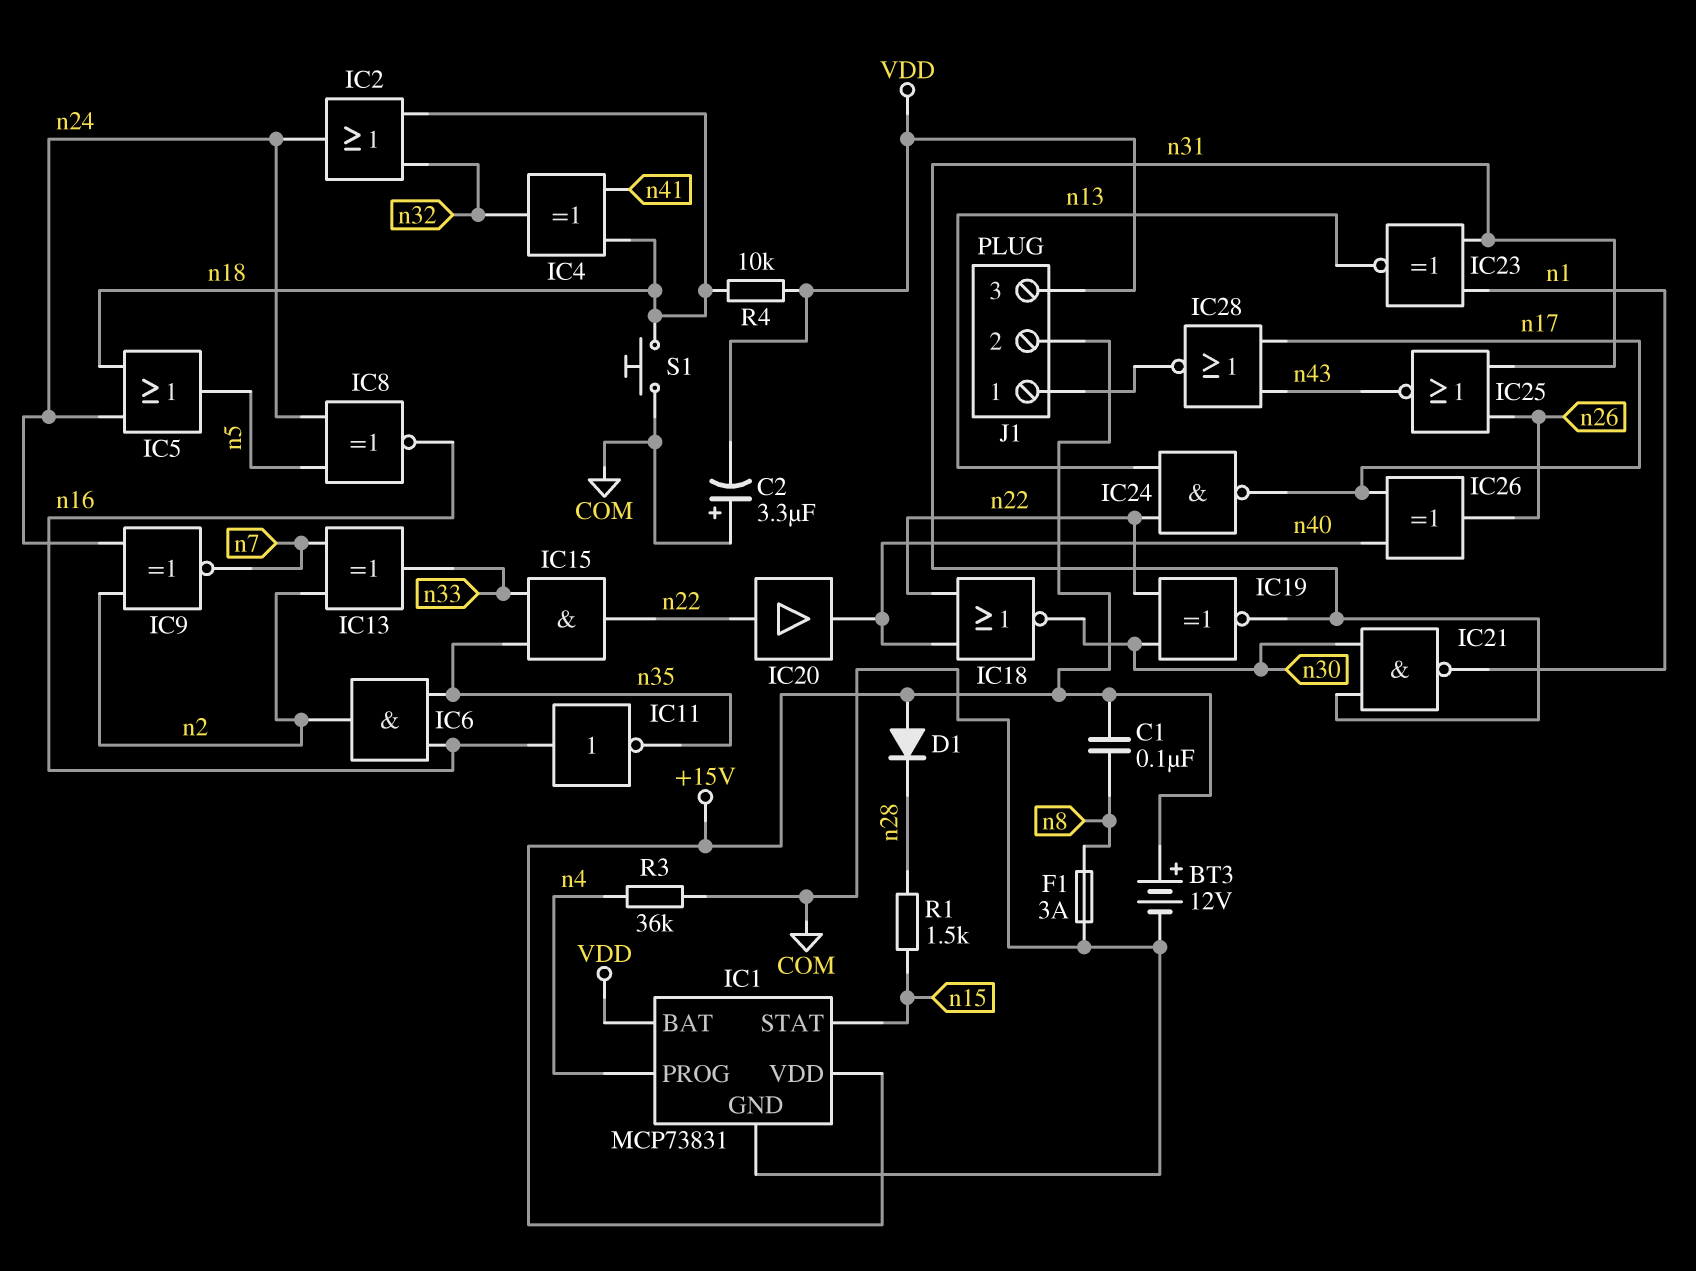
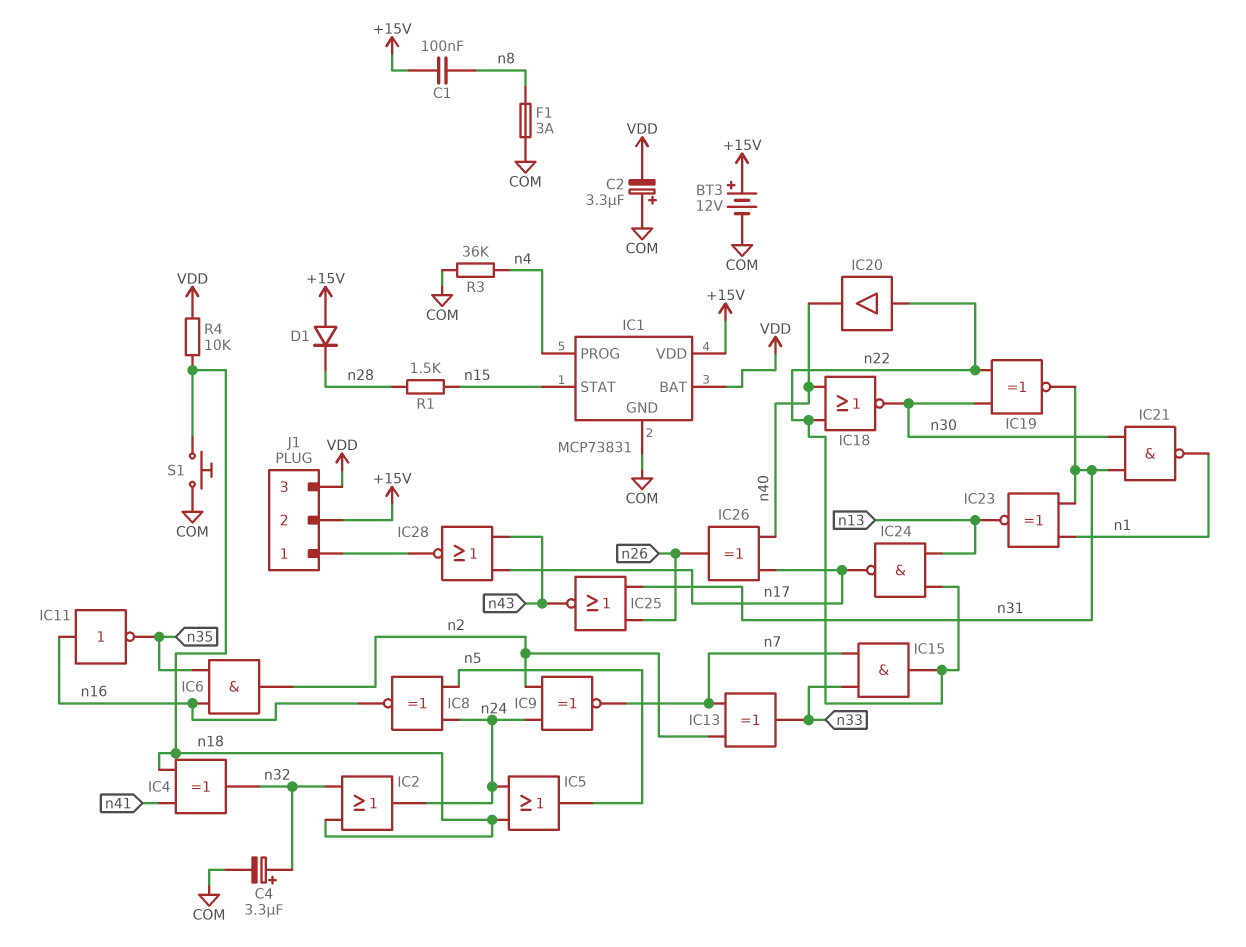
C4: none -> 3.3uF (plus n32, minus COM)
IC15: AND (in n33, in n35, out n22) -> AND (in n7, in n33, out n22)

